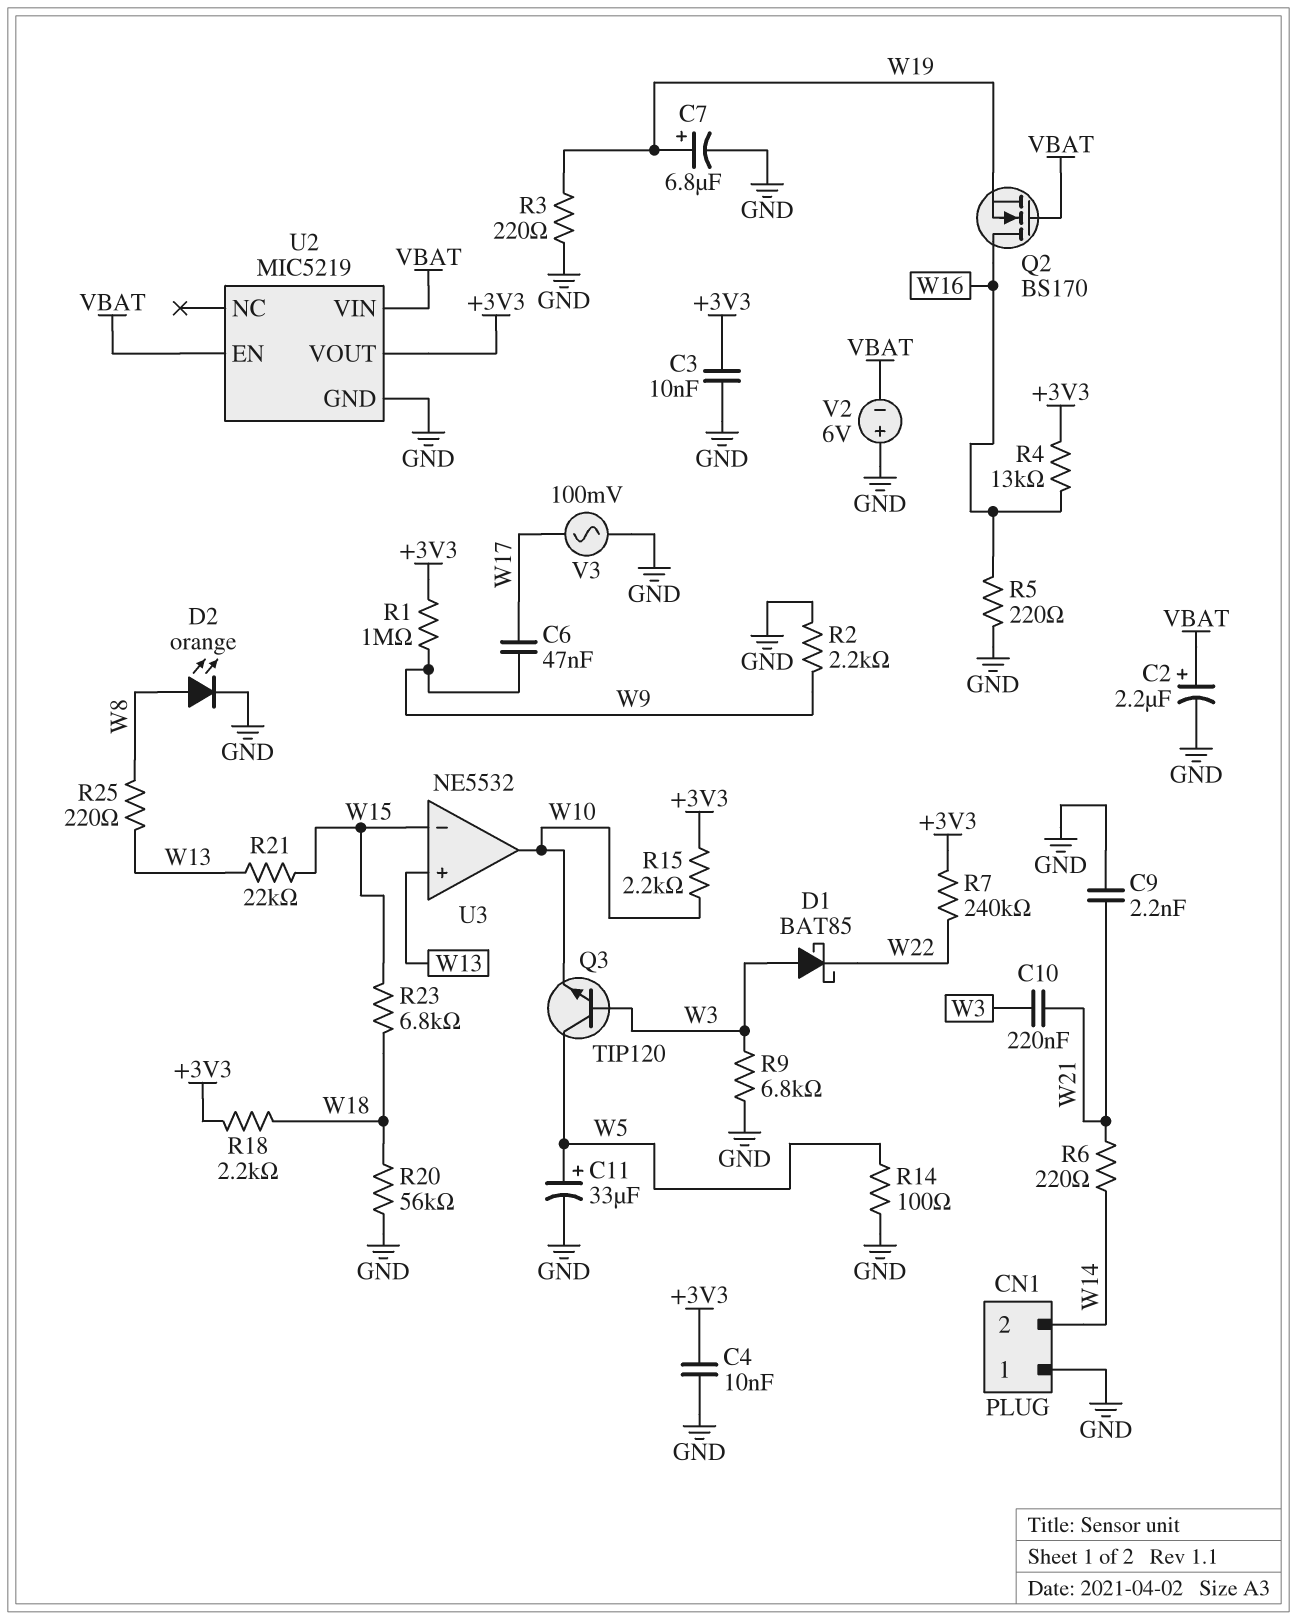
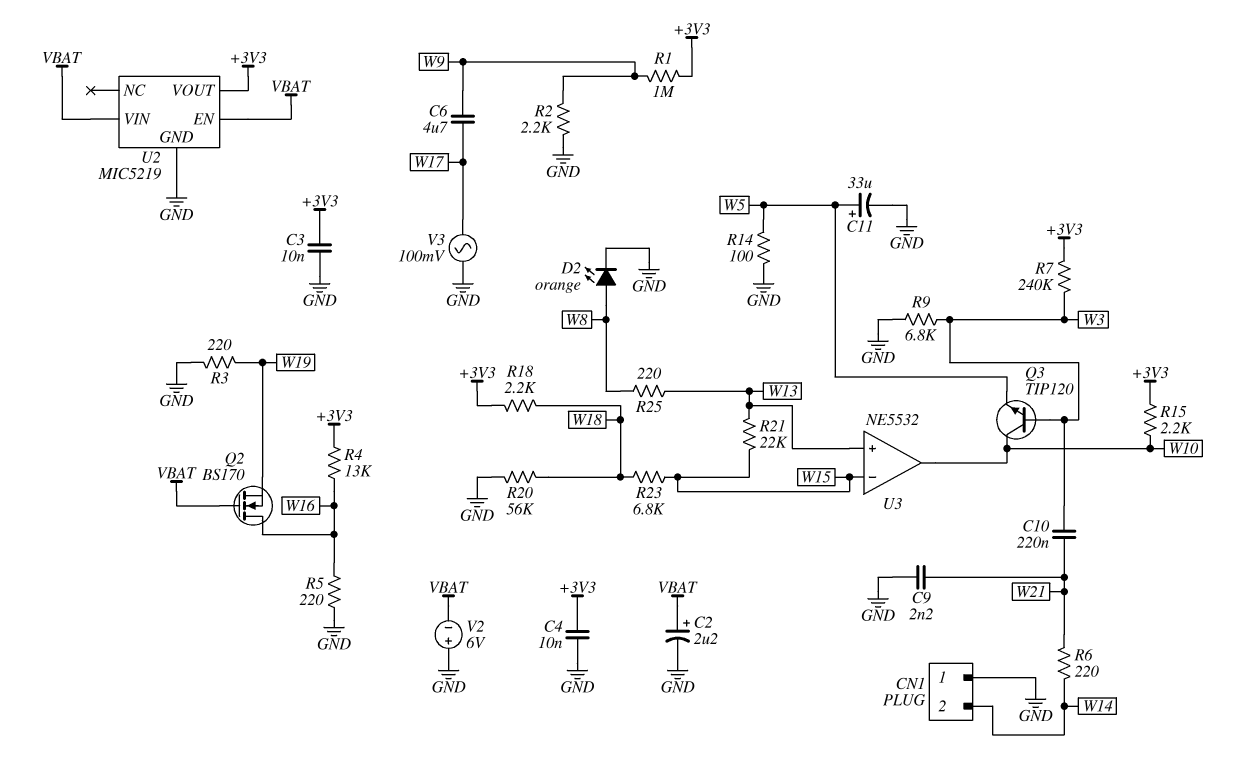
C6: 47nF (W9, W17) -> 4.7uF (W9, W17)
C7: 6.8uF (plus W19, minus GND) -> none
D1: schottky BAT85 (A W3, K W22) -> none
Q3: NPN TIP120 (B W3, C W5, E W10) -> NPN TIP120 (B W3, C W10, E W5)
R7: 240k (+3V3, W22) -> 240k (+3V3, W3)

